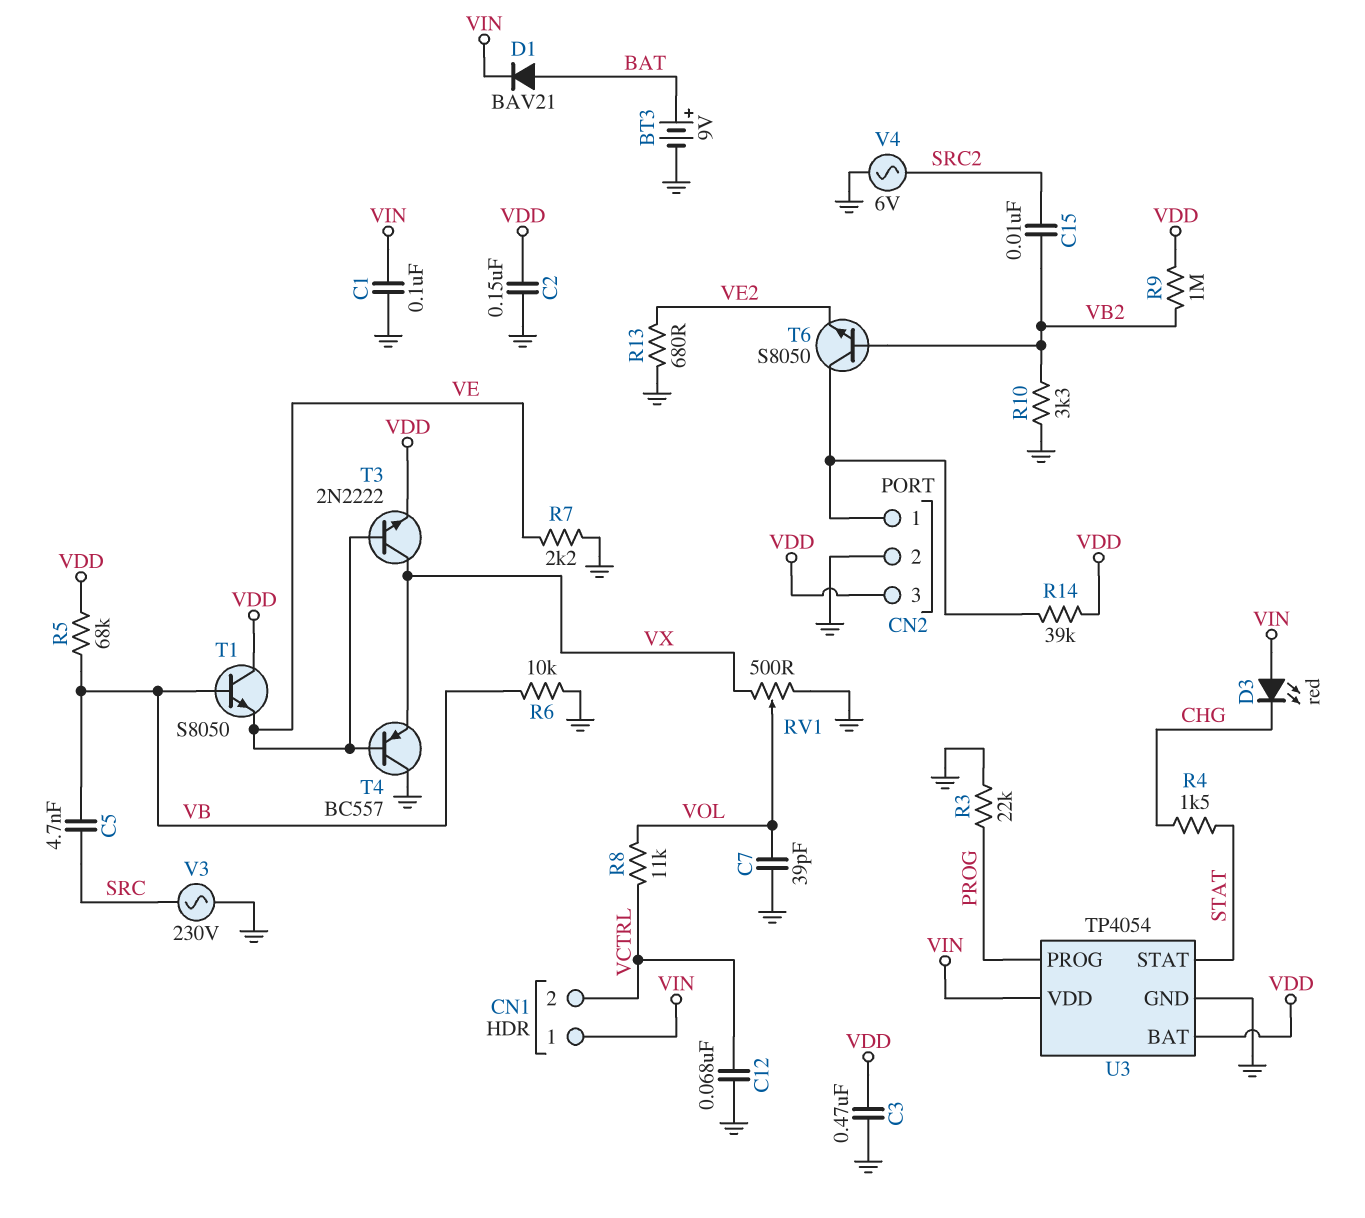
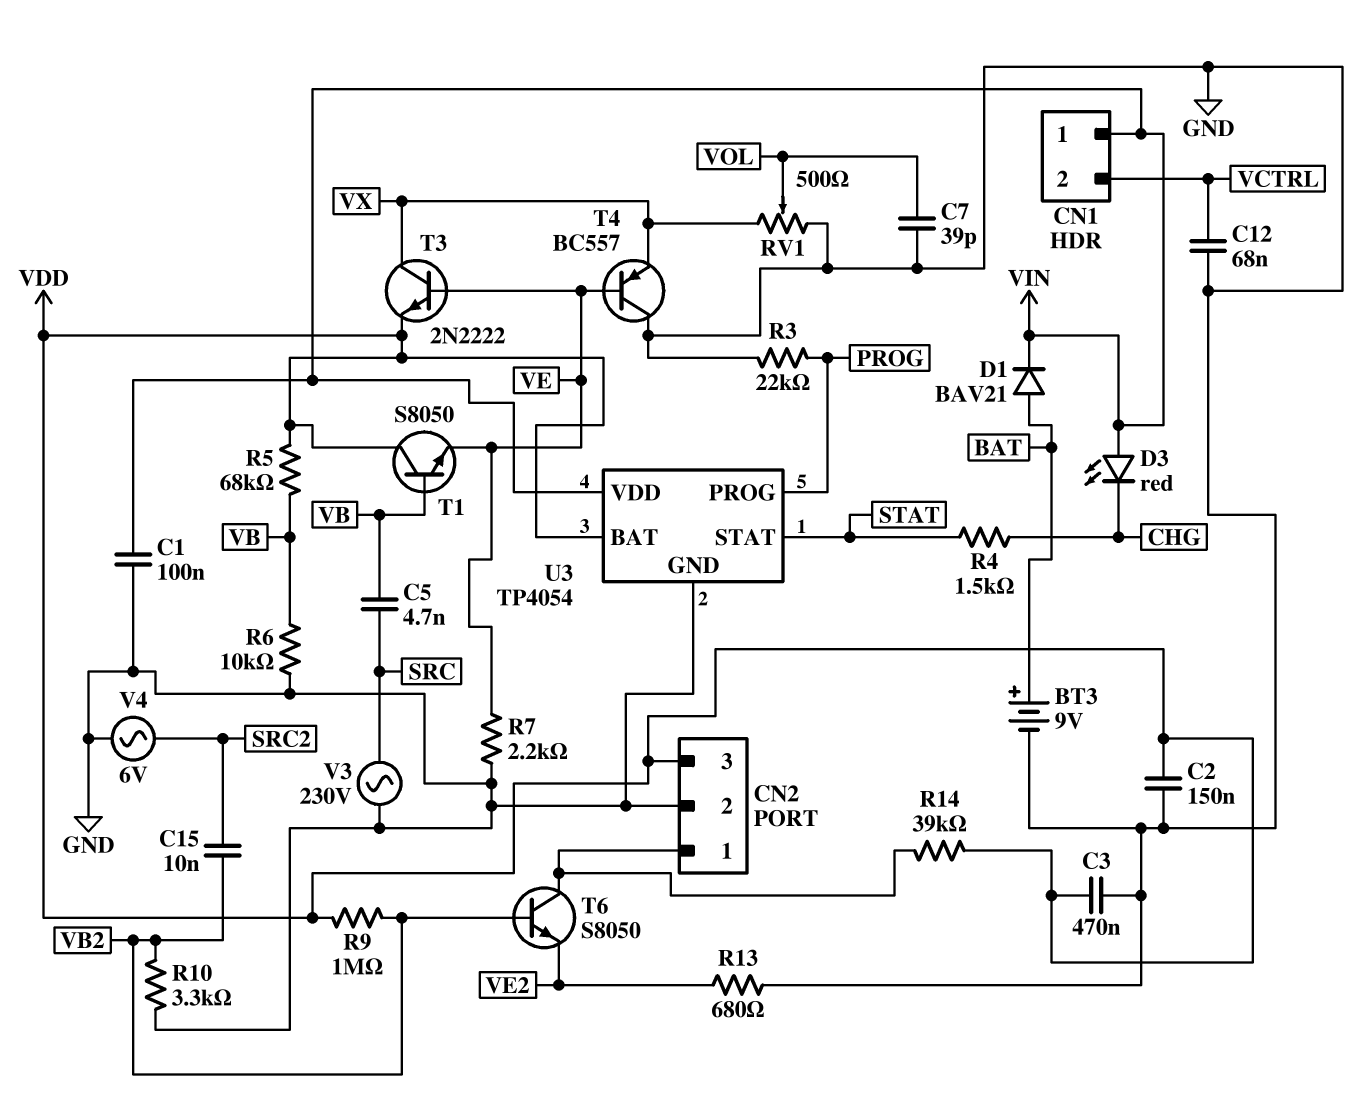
R8: 11k (VCTRL, VOL) -> none

